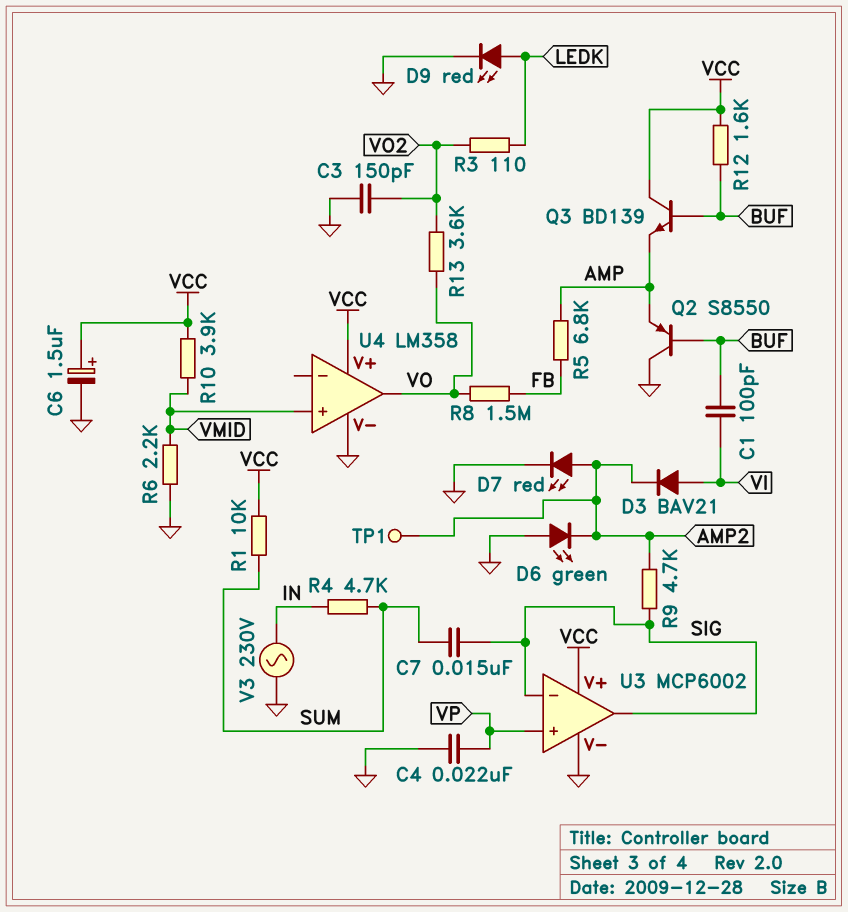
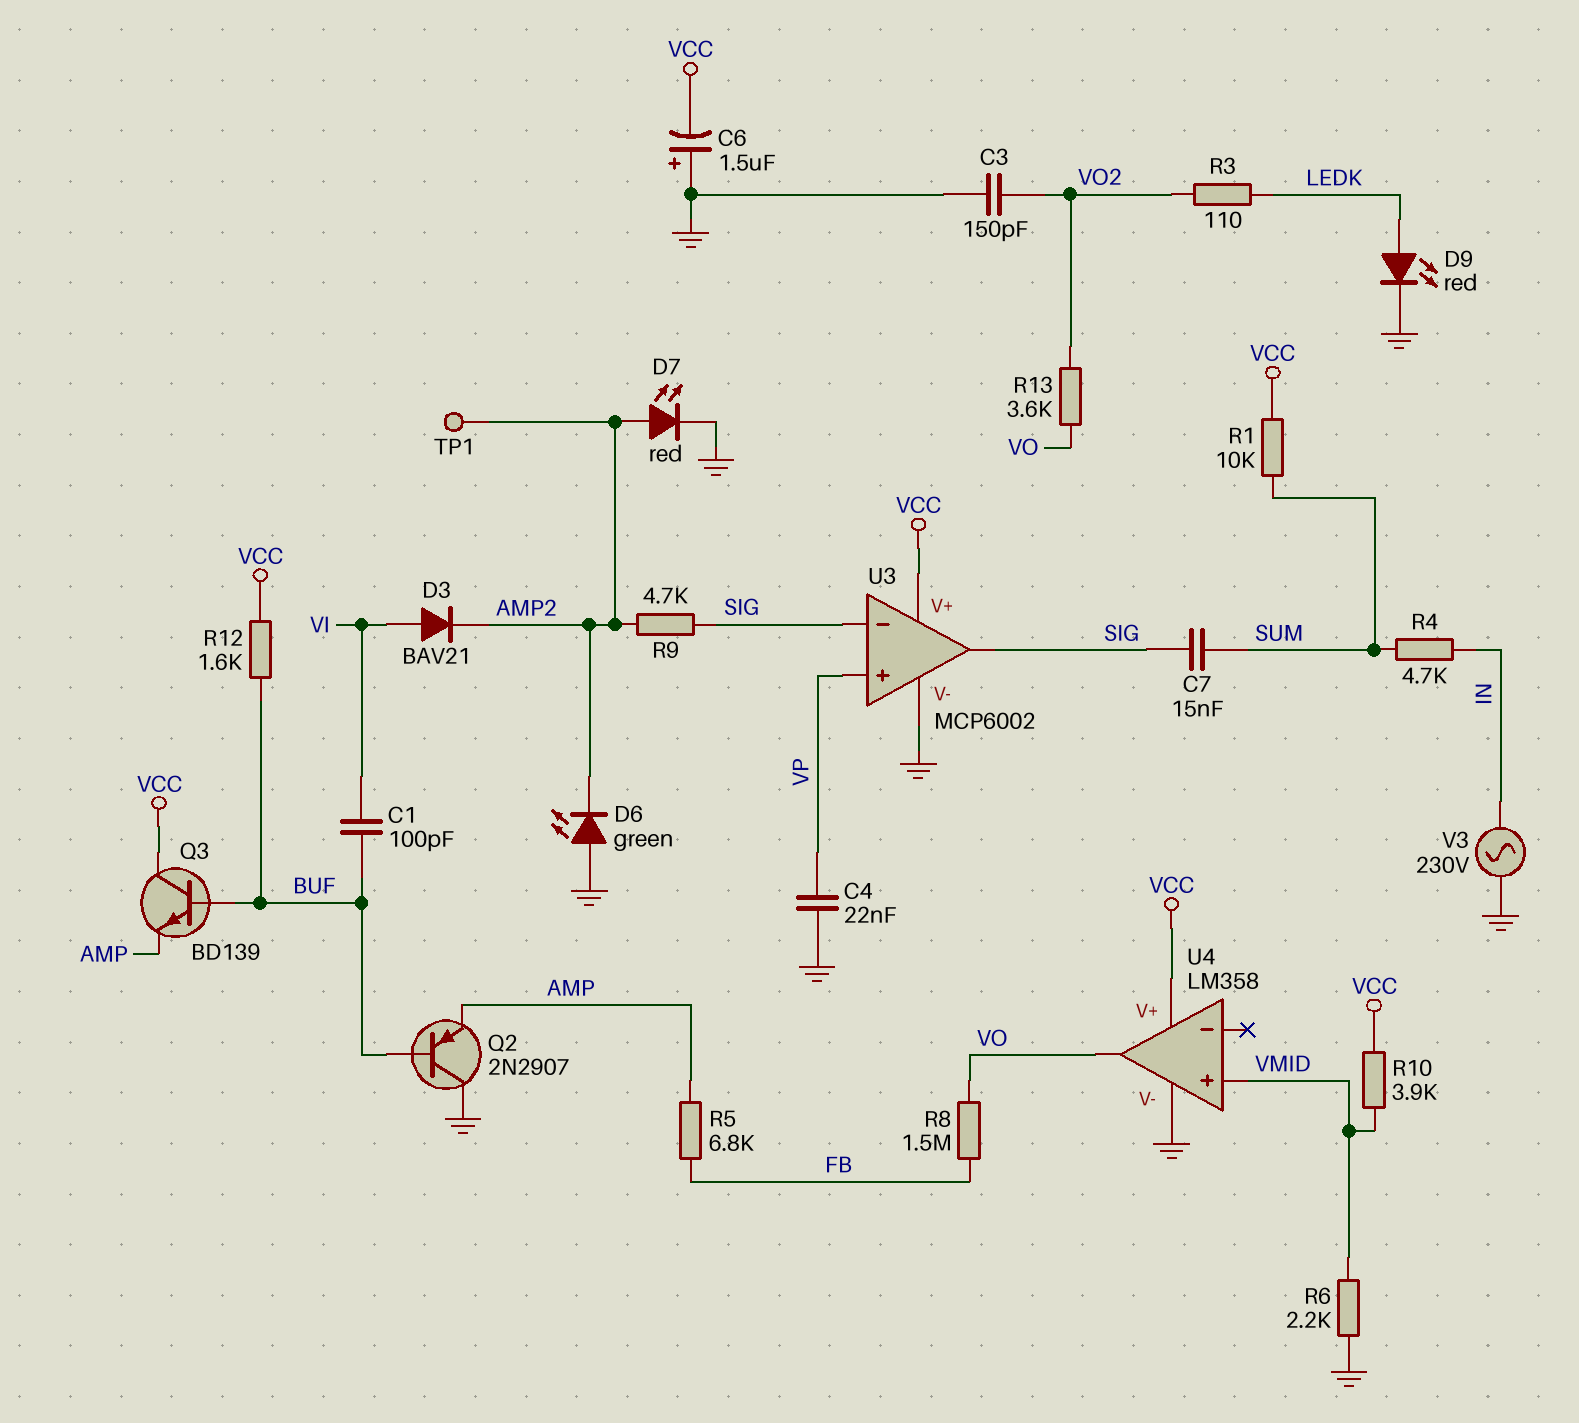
C6: 1.5uF (plus VCC, minus GND) -> 1.5uF (plus GND, minus VCC)
Q2: PNP S8550 (B BUF, C GND, E AMP) -> PNP 2N2907 (B BUF, C GND, E AMP)

